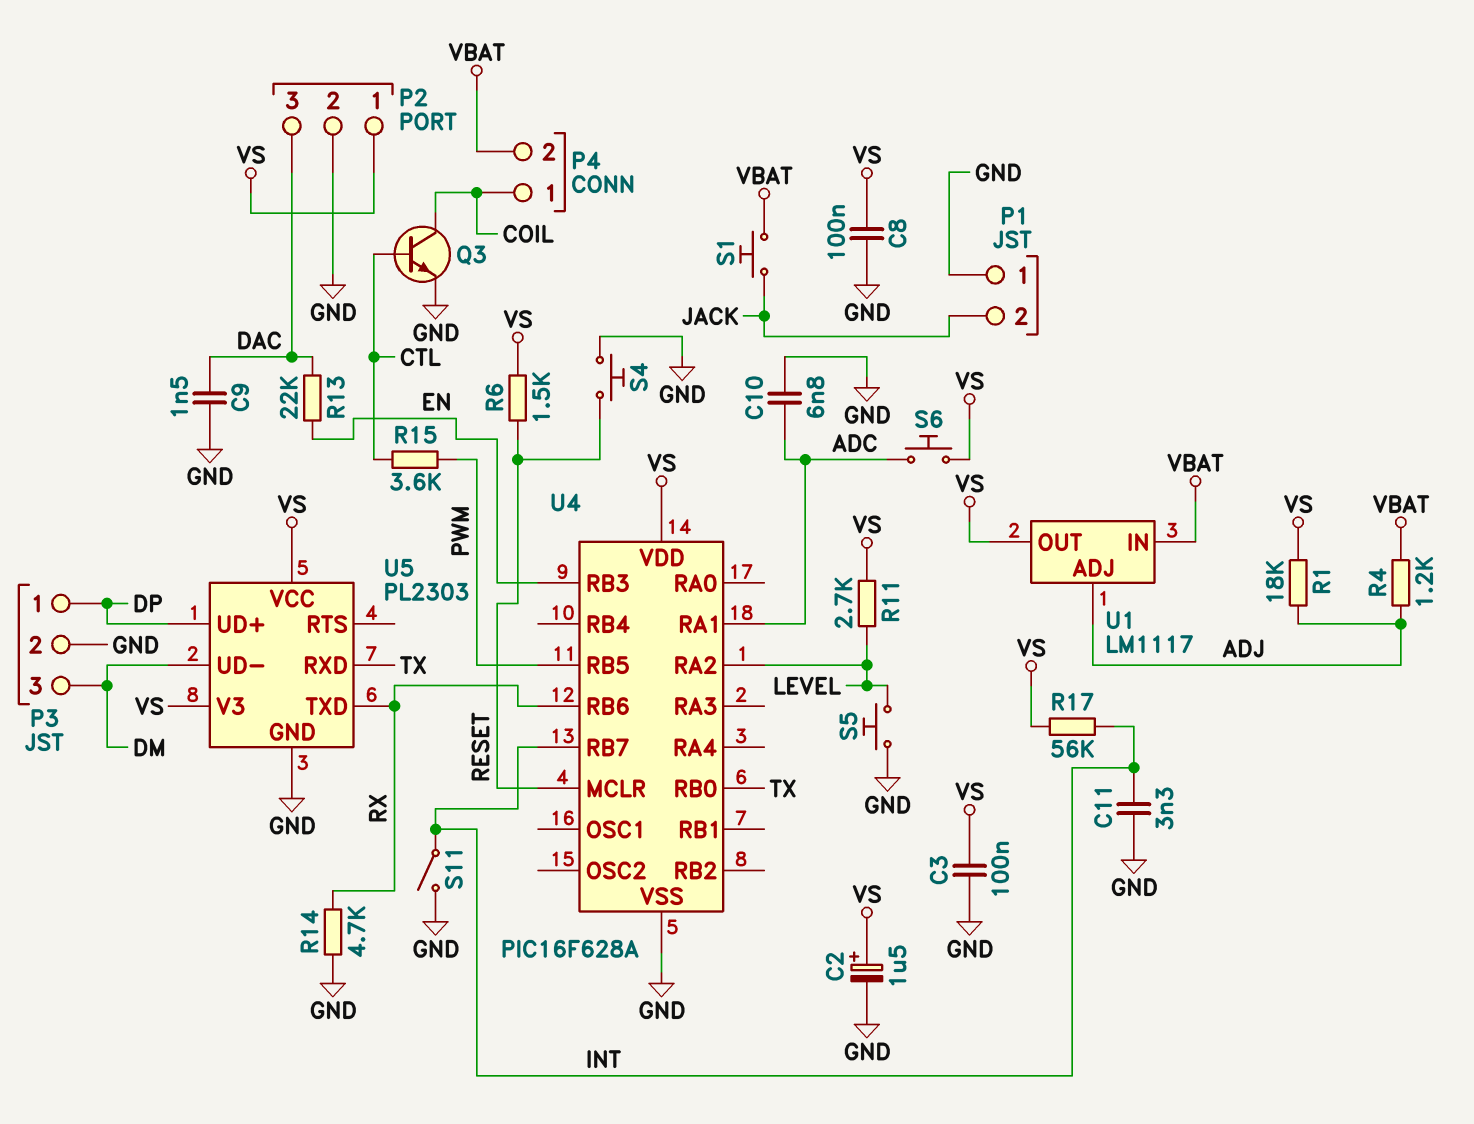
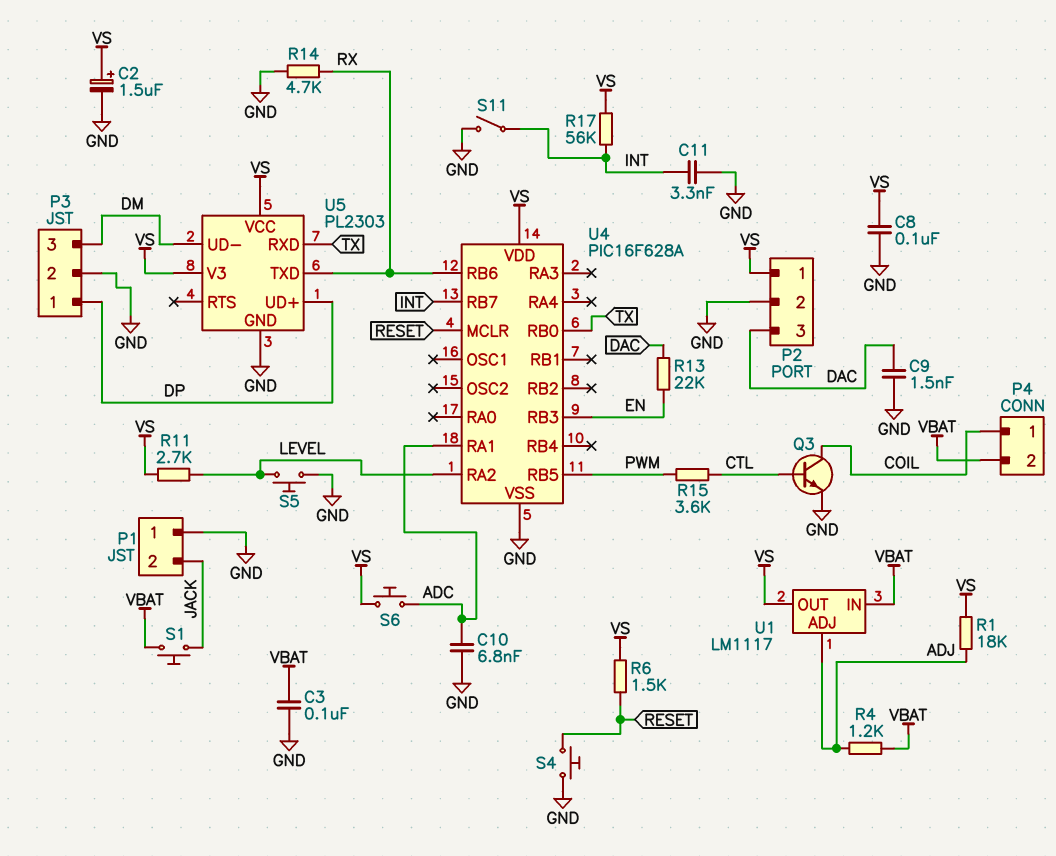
C3: 100nF (GND, VS) -> 100nF (GND, VBAT)

